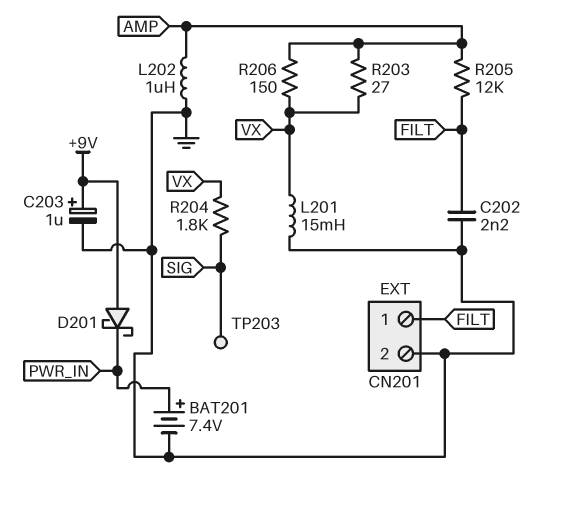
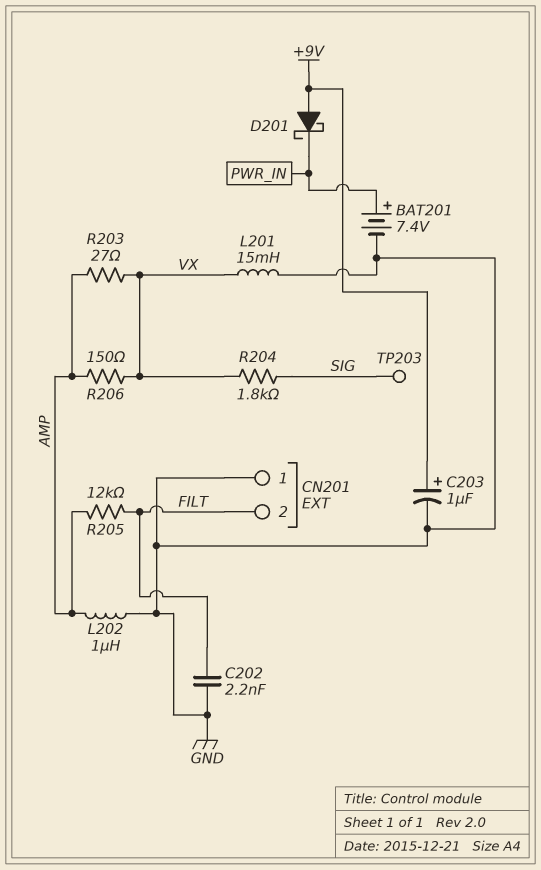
CN201 pin 1: FILT -> GND
CN201 pin 2: GND -> FILT

